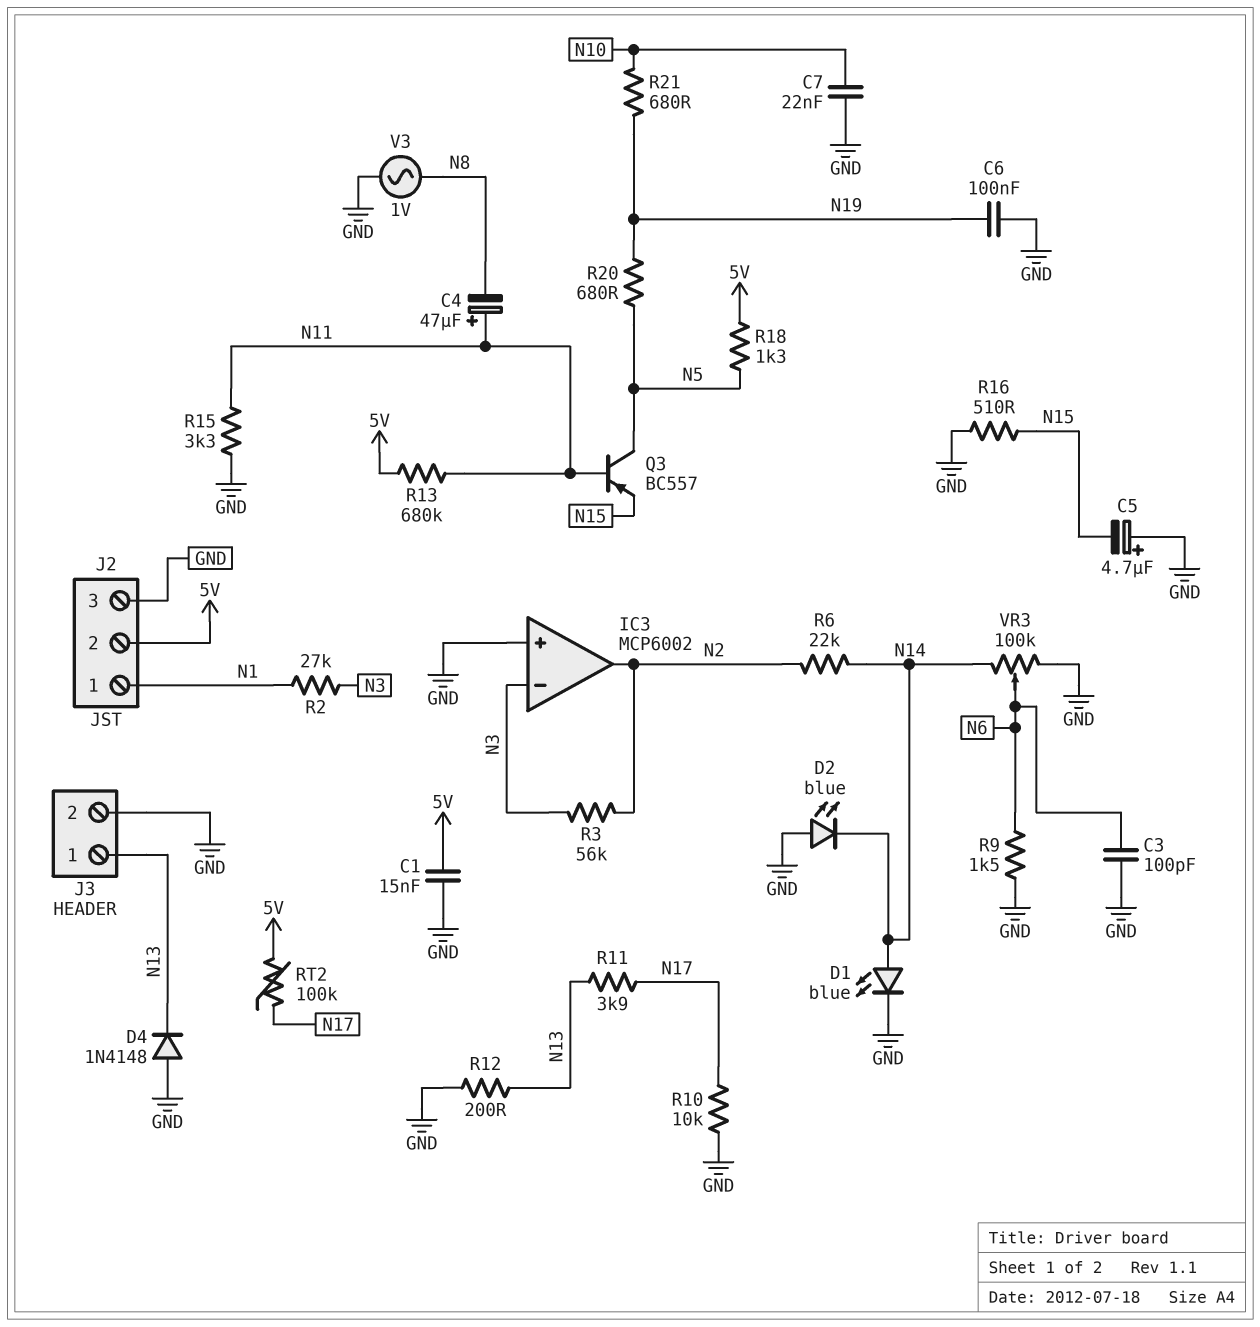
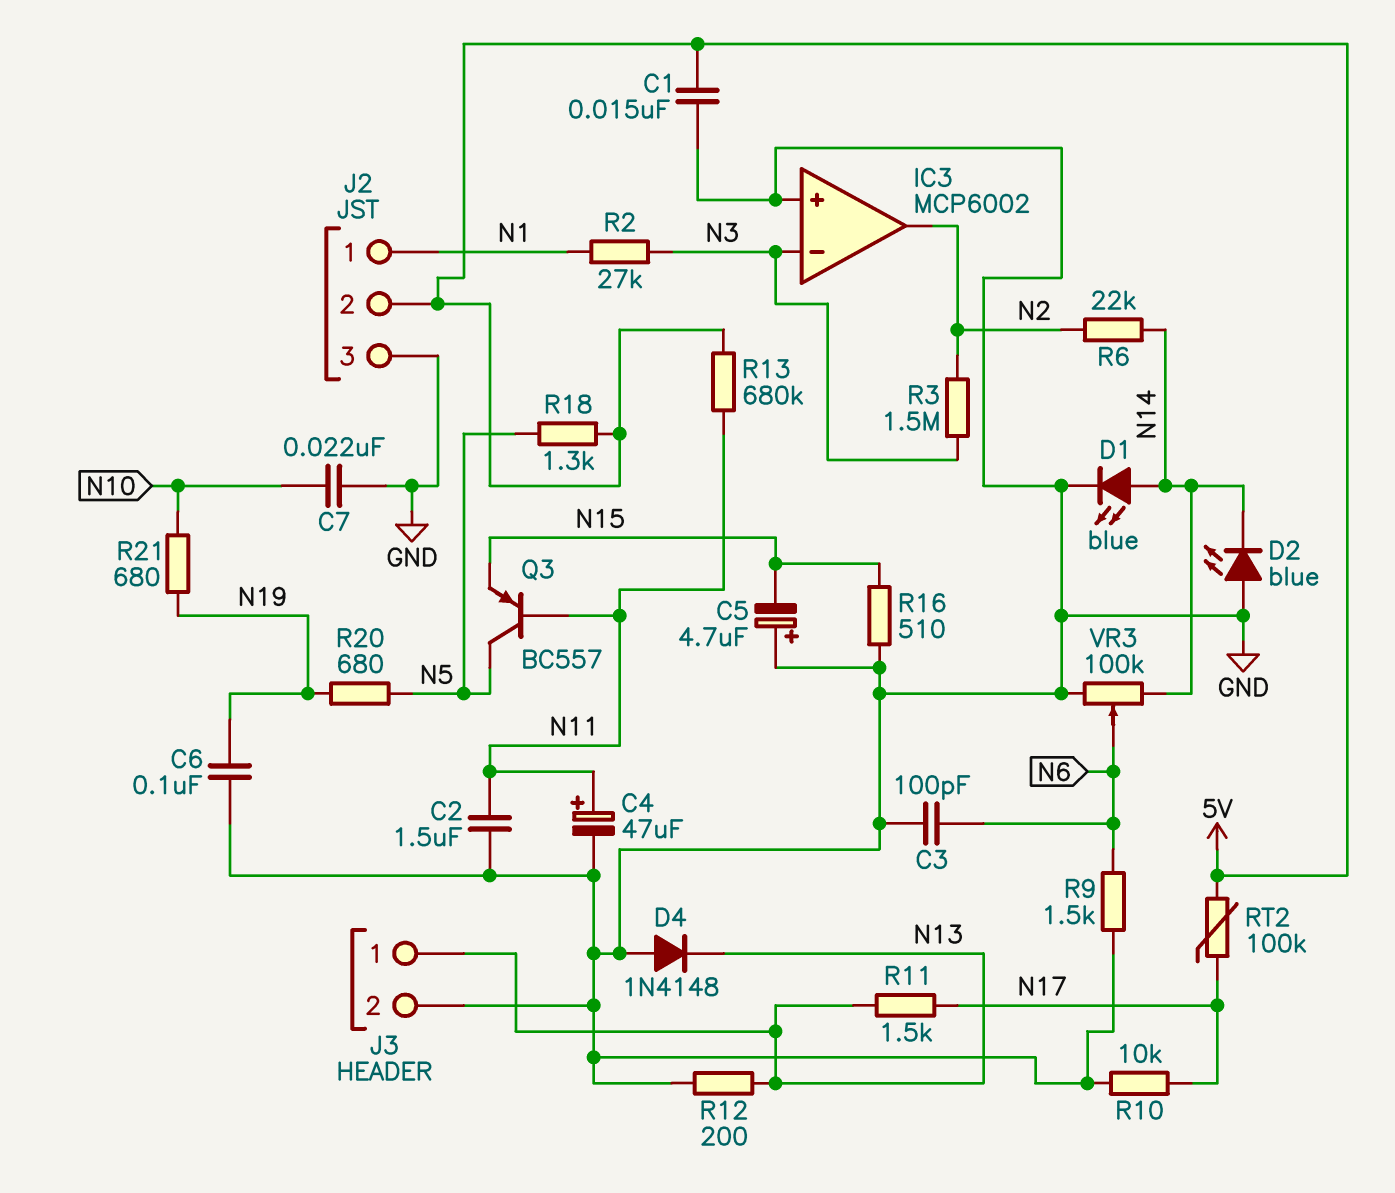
C2: none -> 1.5uF (GND, N11)
C4: 47uF (plus N11, minus N8) -> 47uF (plus N11, minus GND)
R3: 56k (N2, N3) -> 1.5M (N2, N3)
R11: 3.9k (N13, N17) -> 1.5k (N13, N17)
R15: 3.3k (GND, N11) -> none
V3: AC 1V (GND, N8) -> none

